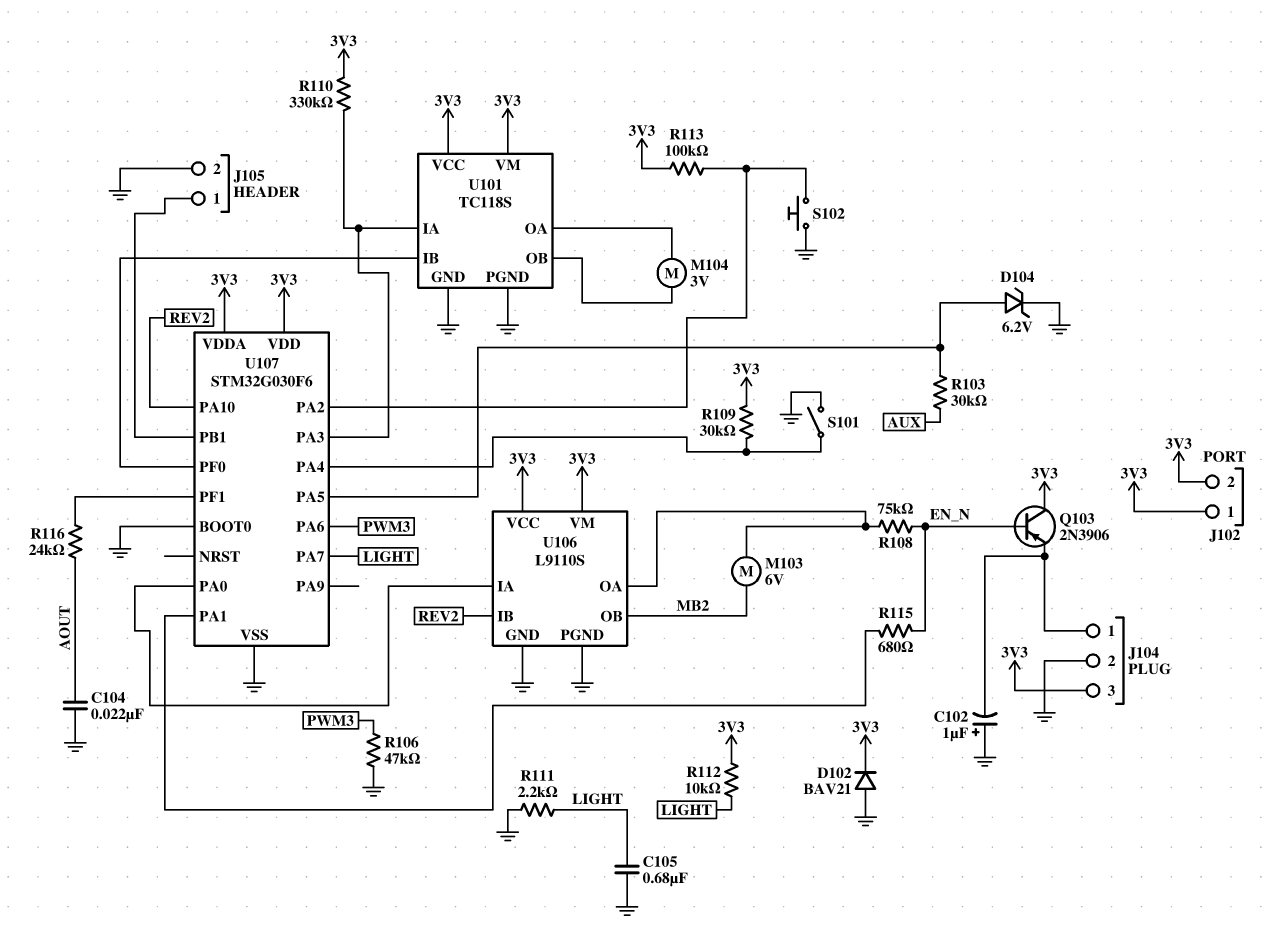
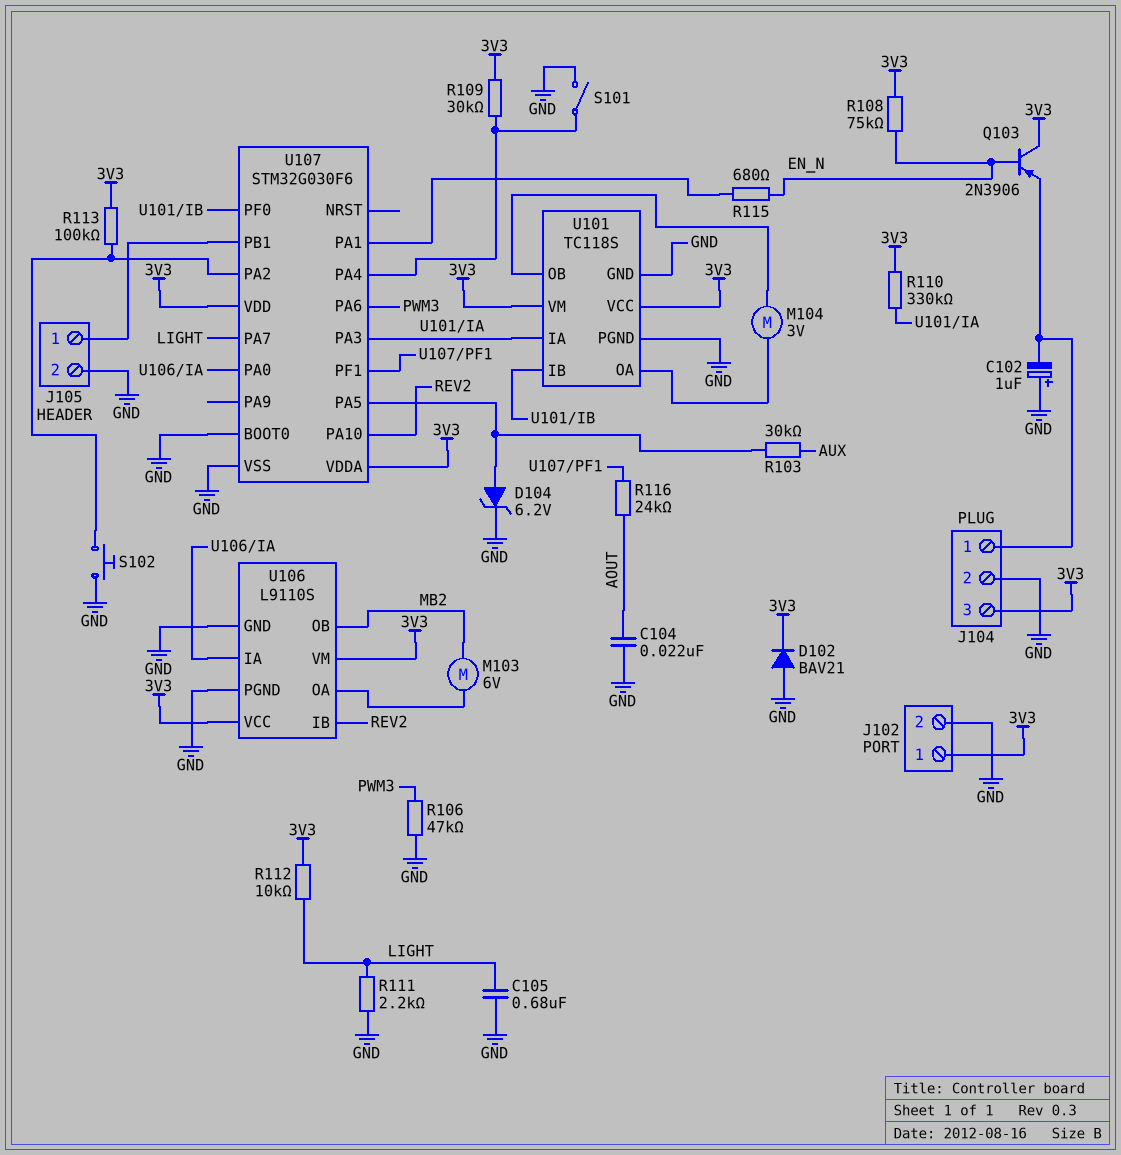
J102 pin 2: 3V3 -> GND
R108: 75k (EN_N, U106/OA) -> 75k (3V3, EN_N)

